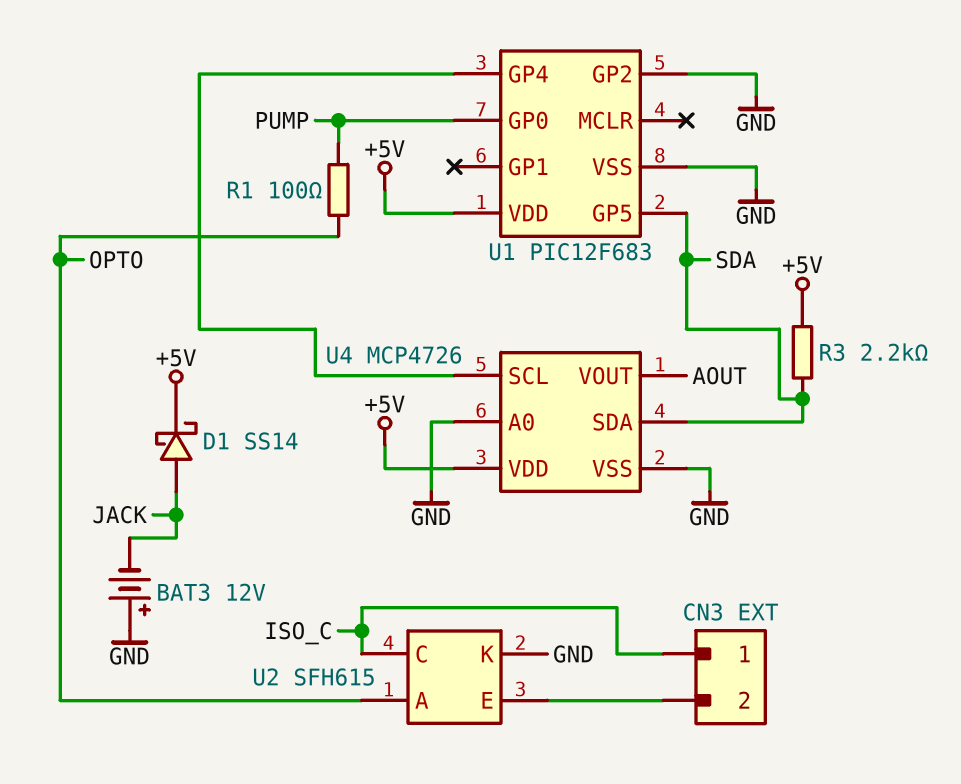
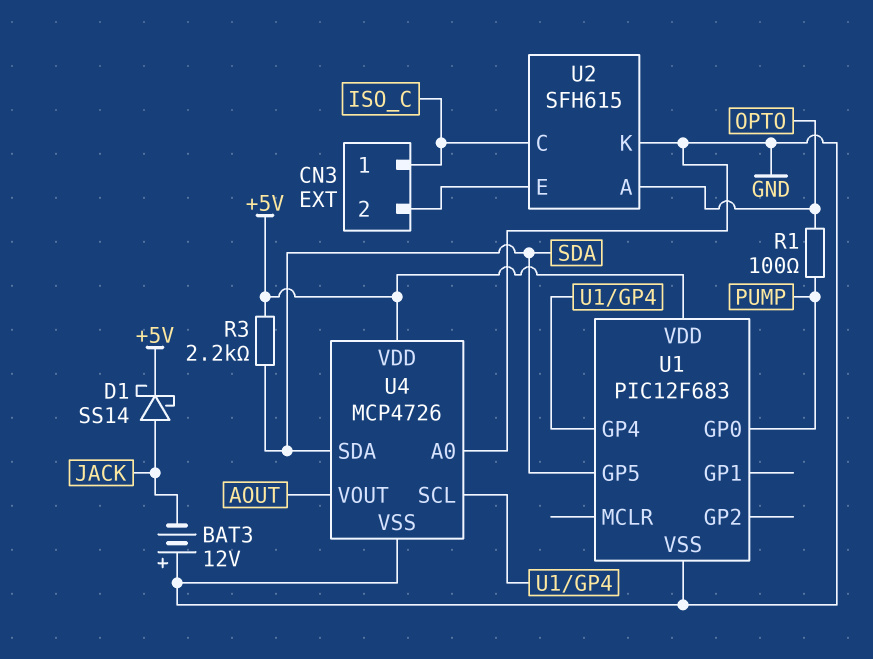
U1 pin GP2: GND -> none

